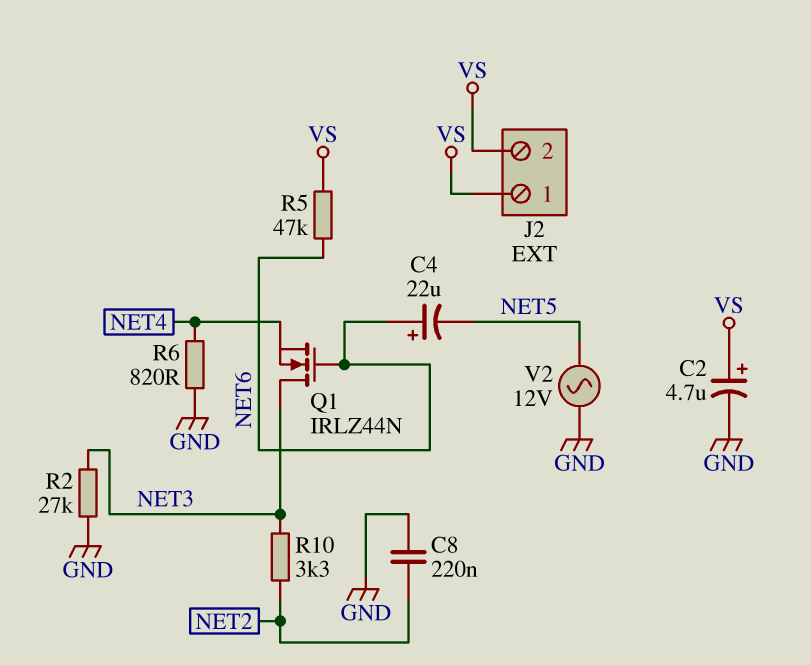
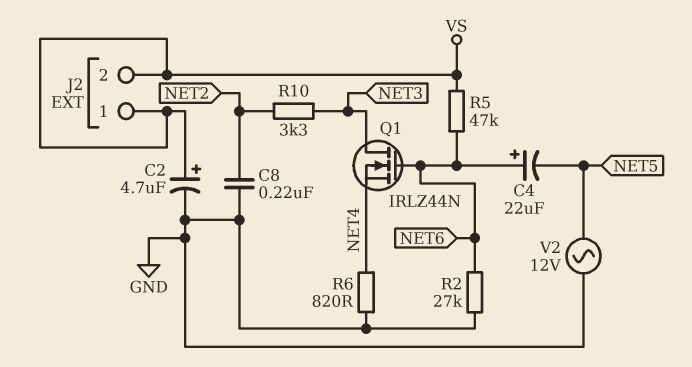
R2: 27k (GND, NET3) -> 27k (GND, NET6)

